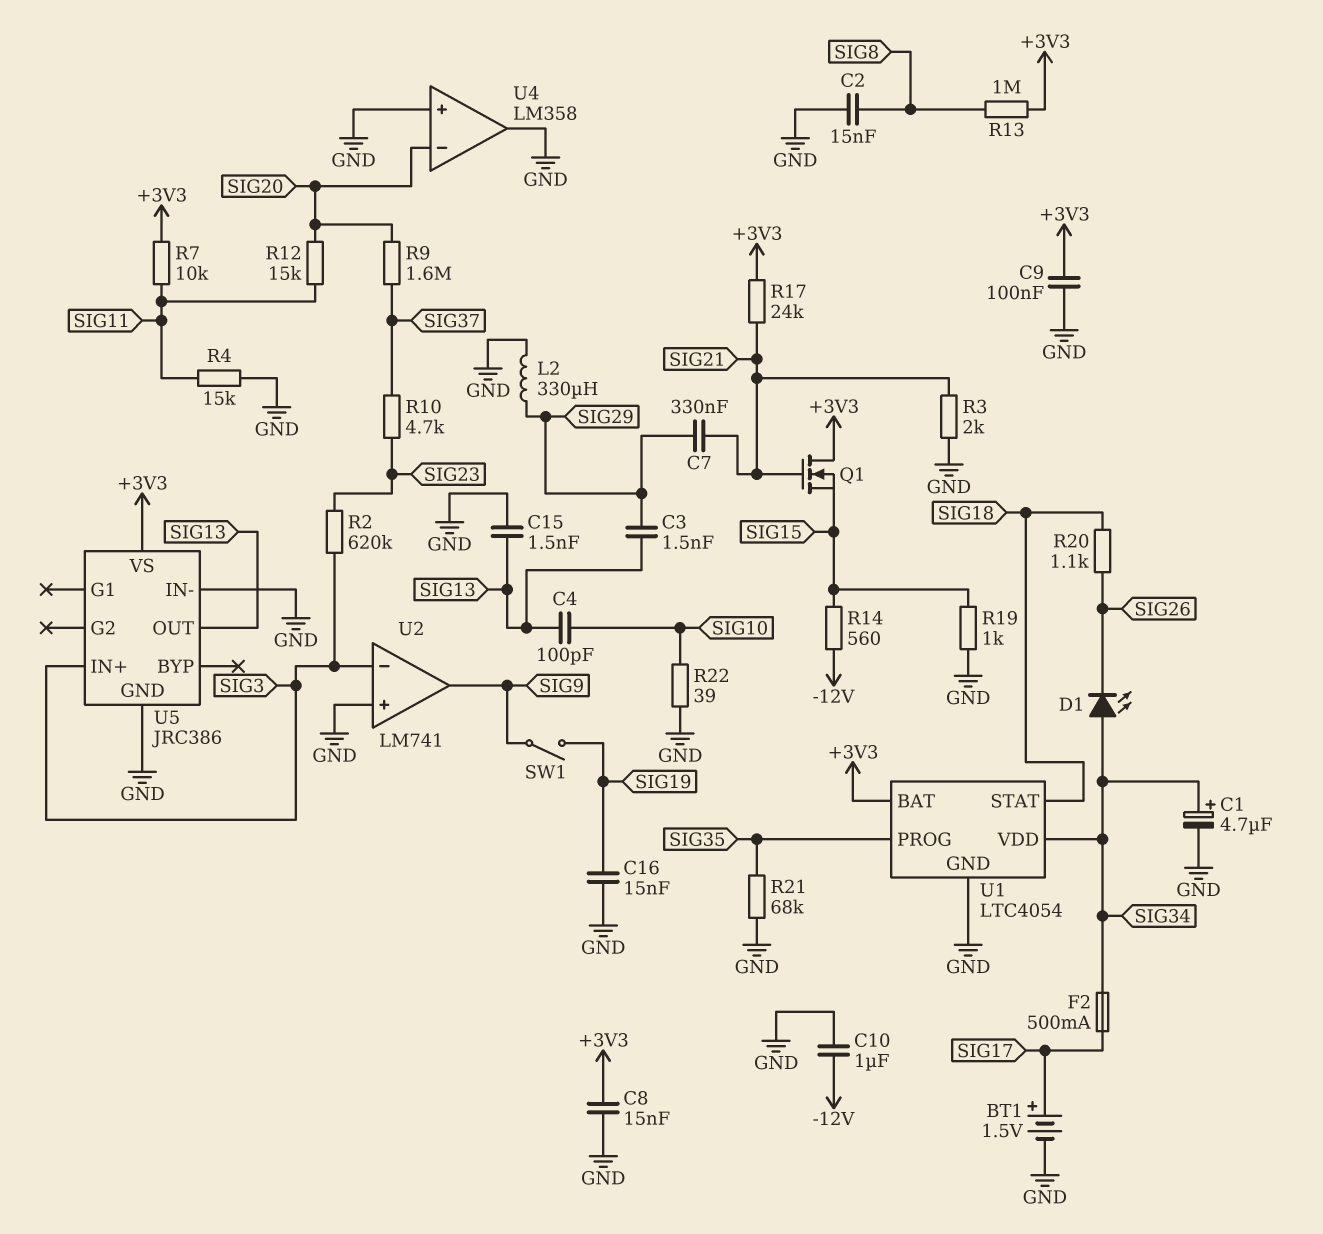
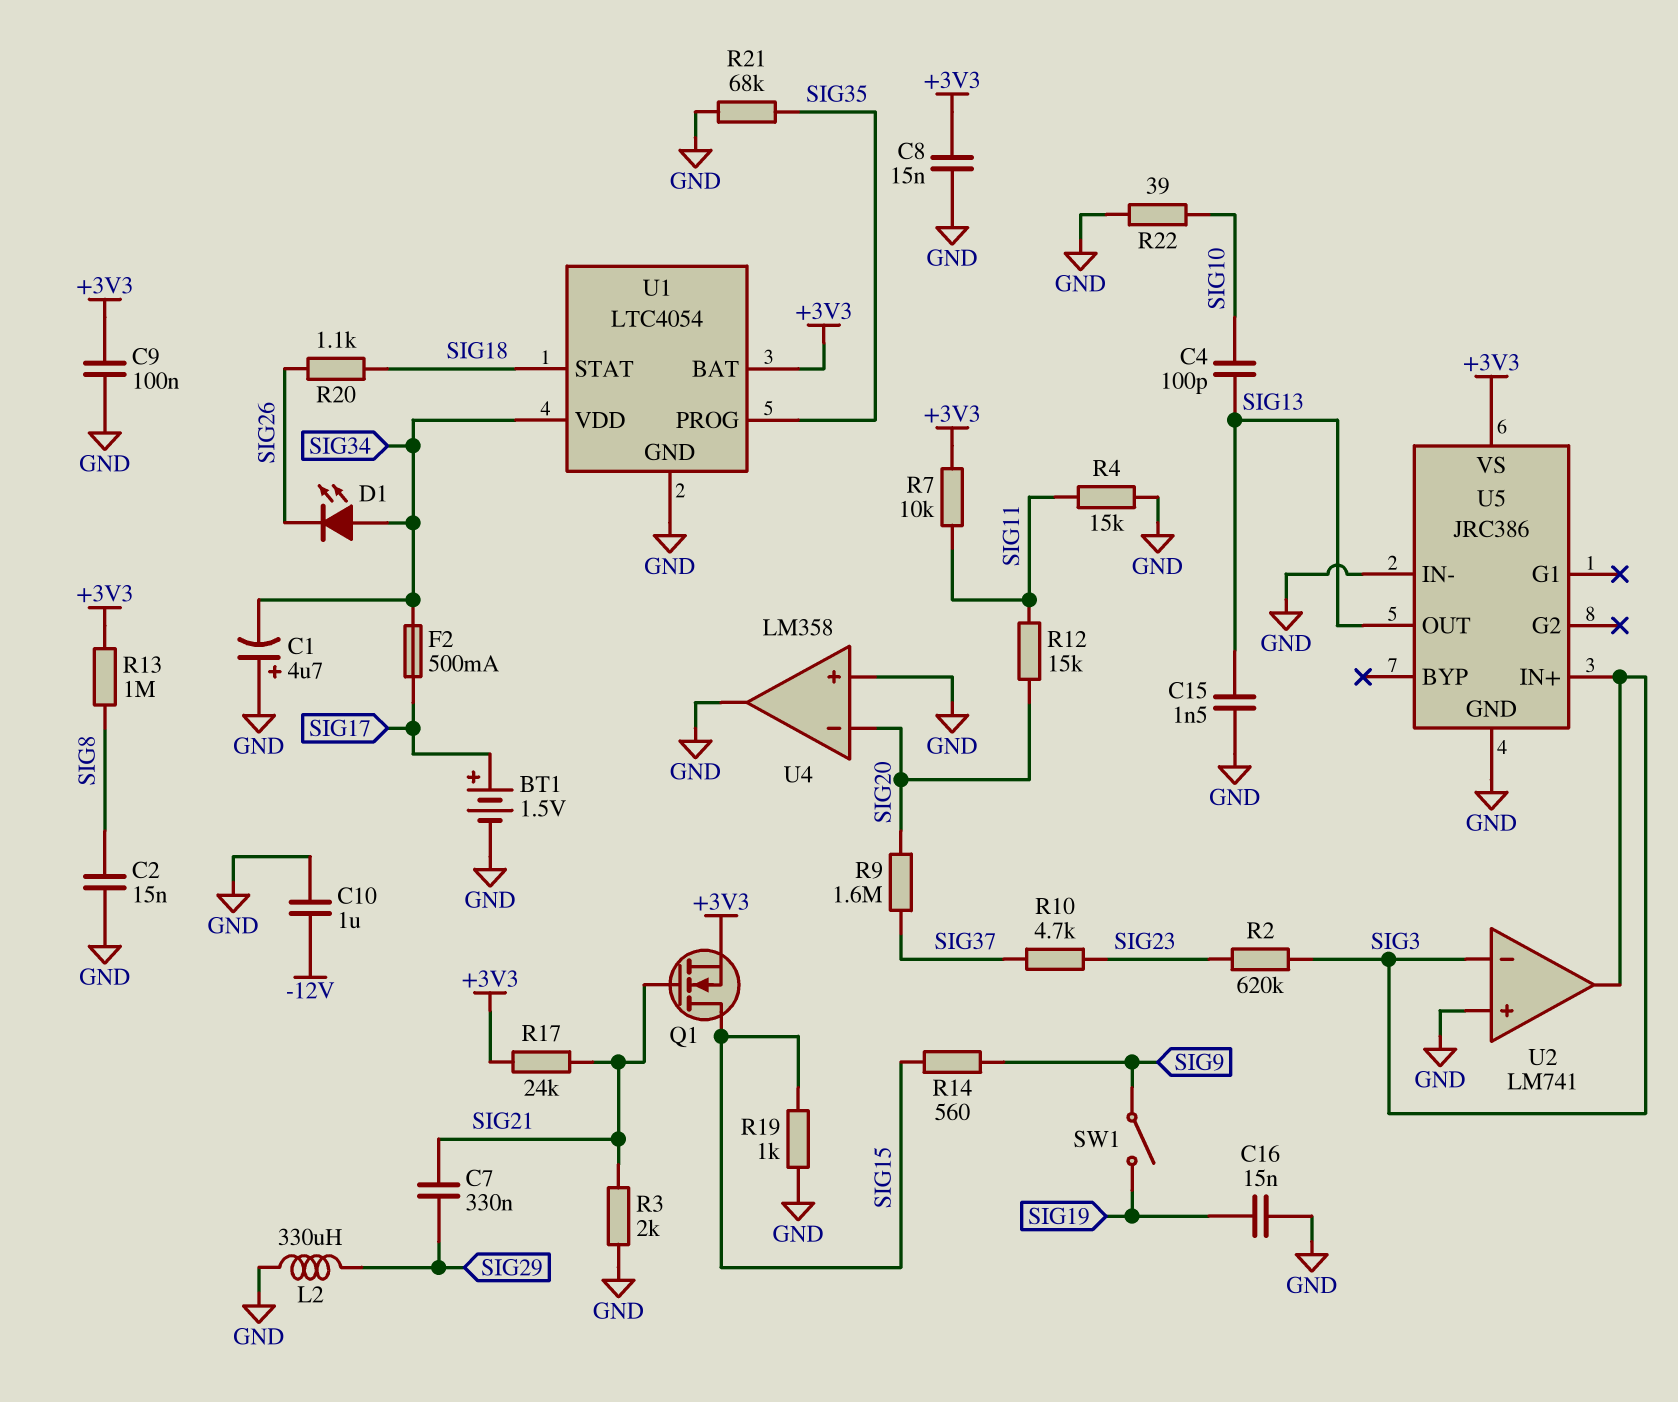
C1: 4.7uF (plus SIG34, minus GND) -> 4.7uF (plus GND, minus SIG34)
C3: 1.5nF (SIG13, SIG29) -> none
Q1: NMOS (G SIG21, D +3V3, S SIG15) -> NMOS (G SIG21, D SIG15, S +3V3)
R14: 560 (-12V, SIG15) -> 560 (SIG9, SIG15)
U2 pin out: SIG9 -> SIG3

